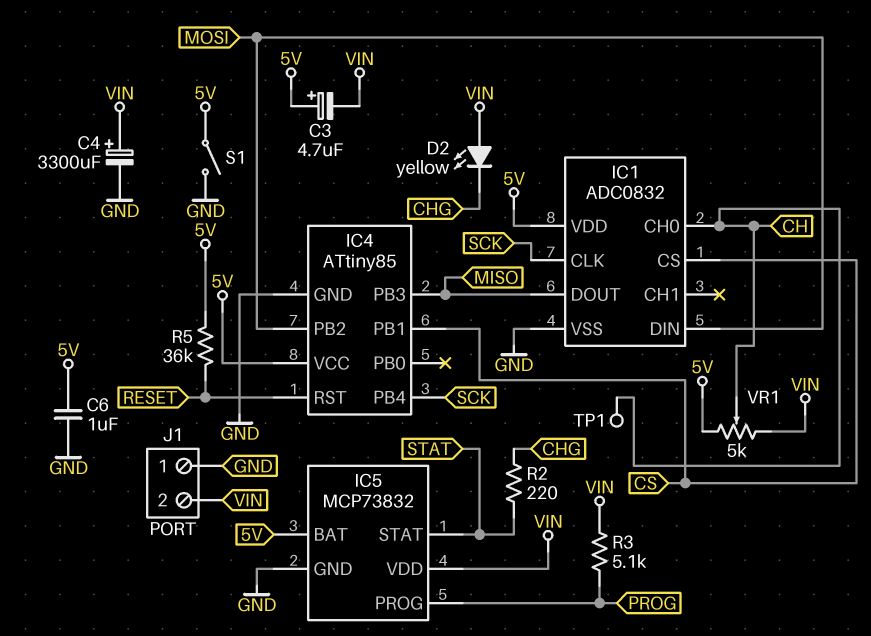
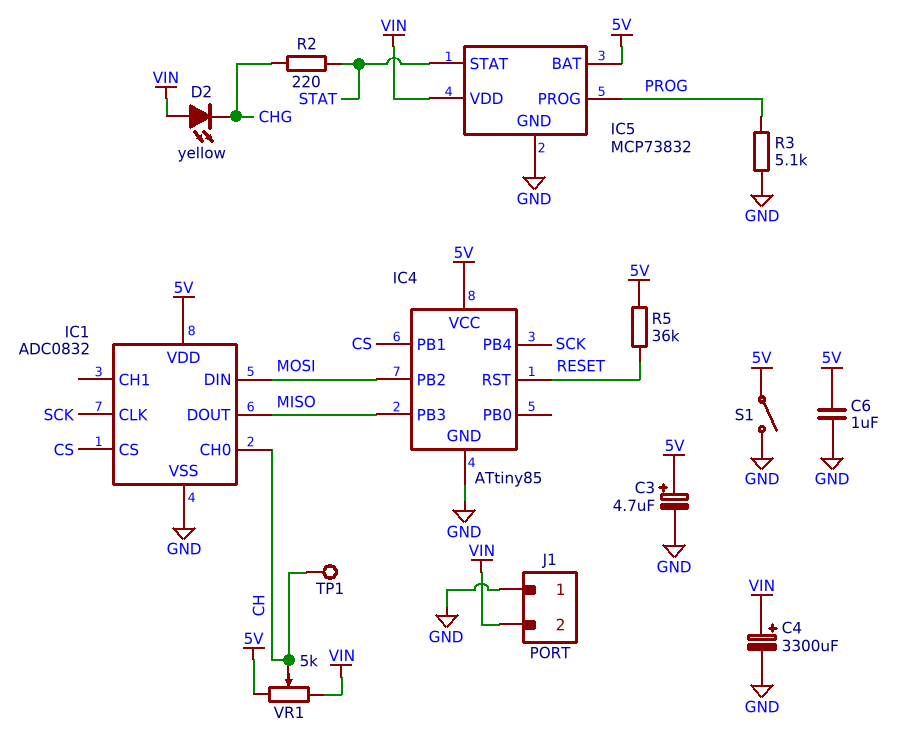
C3: 4.7uF (plus 5V, minus VIN) -> 4.7uF (plus 5V, minus GND)
R3: 5.1k (PROG, VIN) -> 5.1k (GND, PROG)

